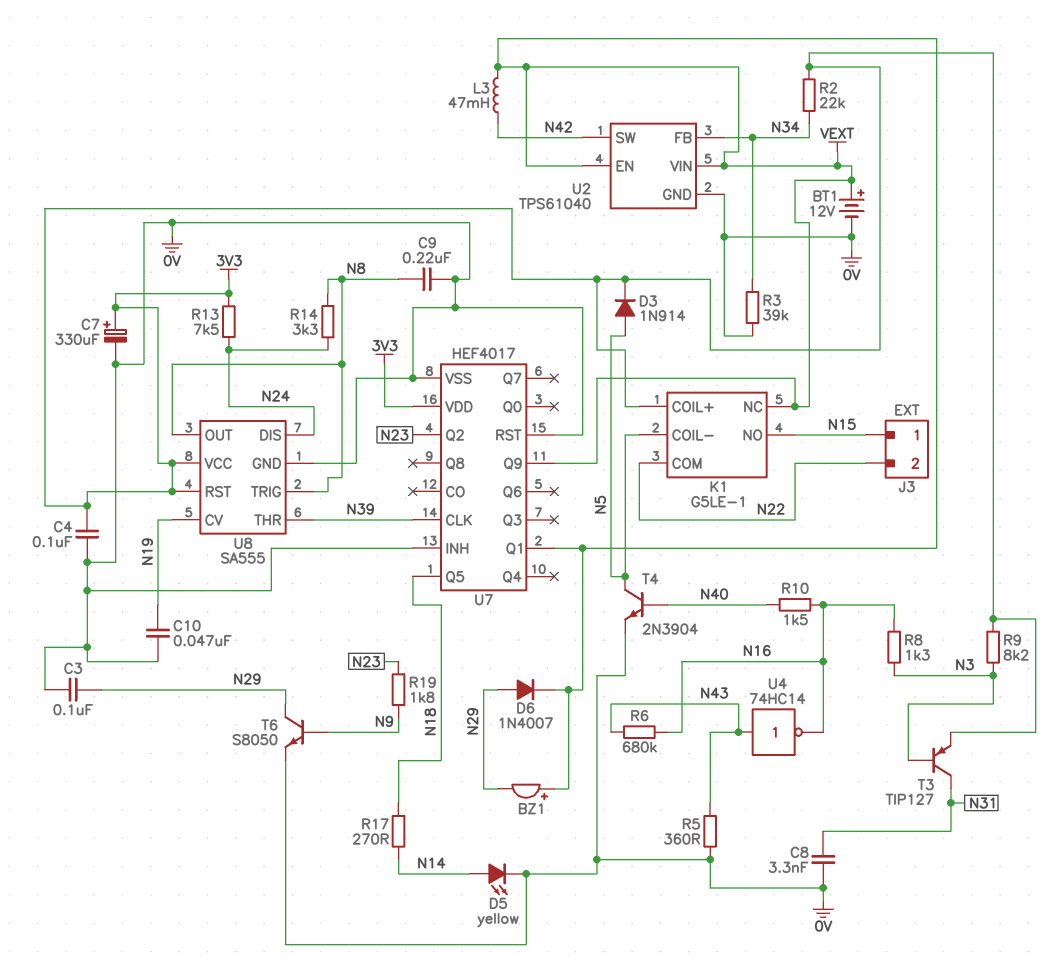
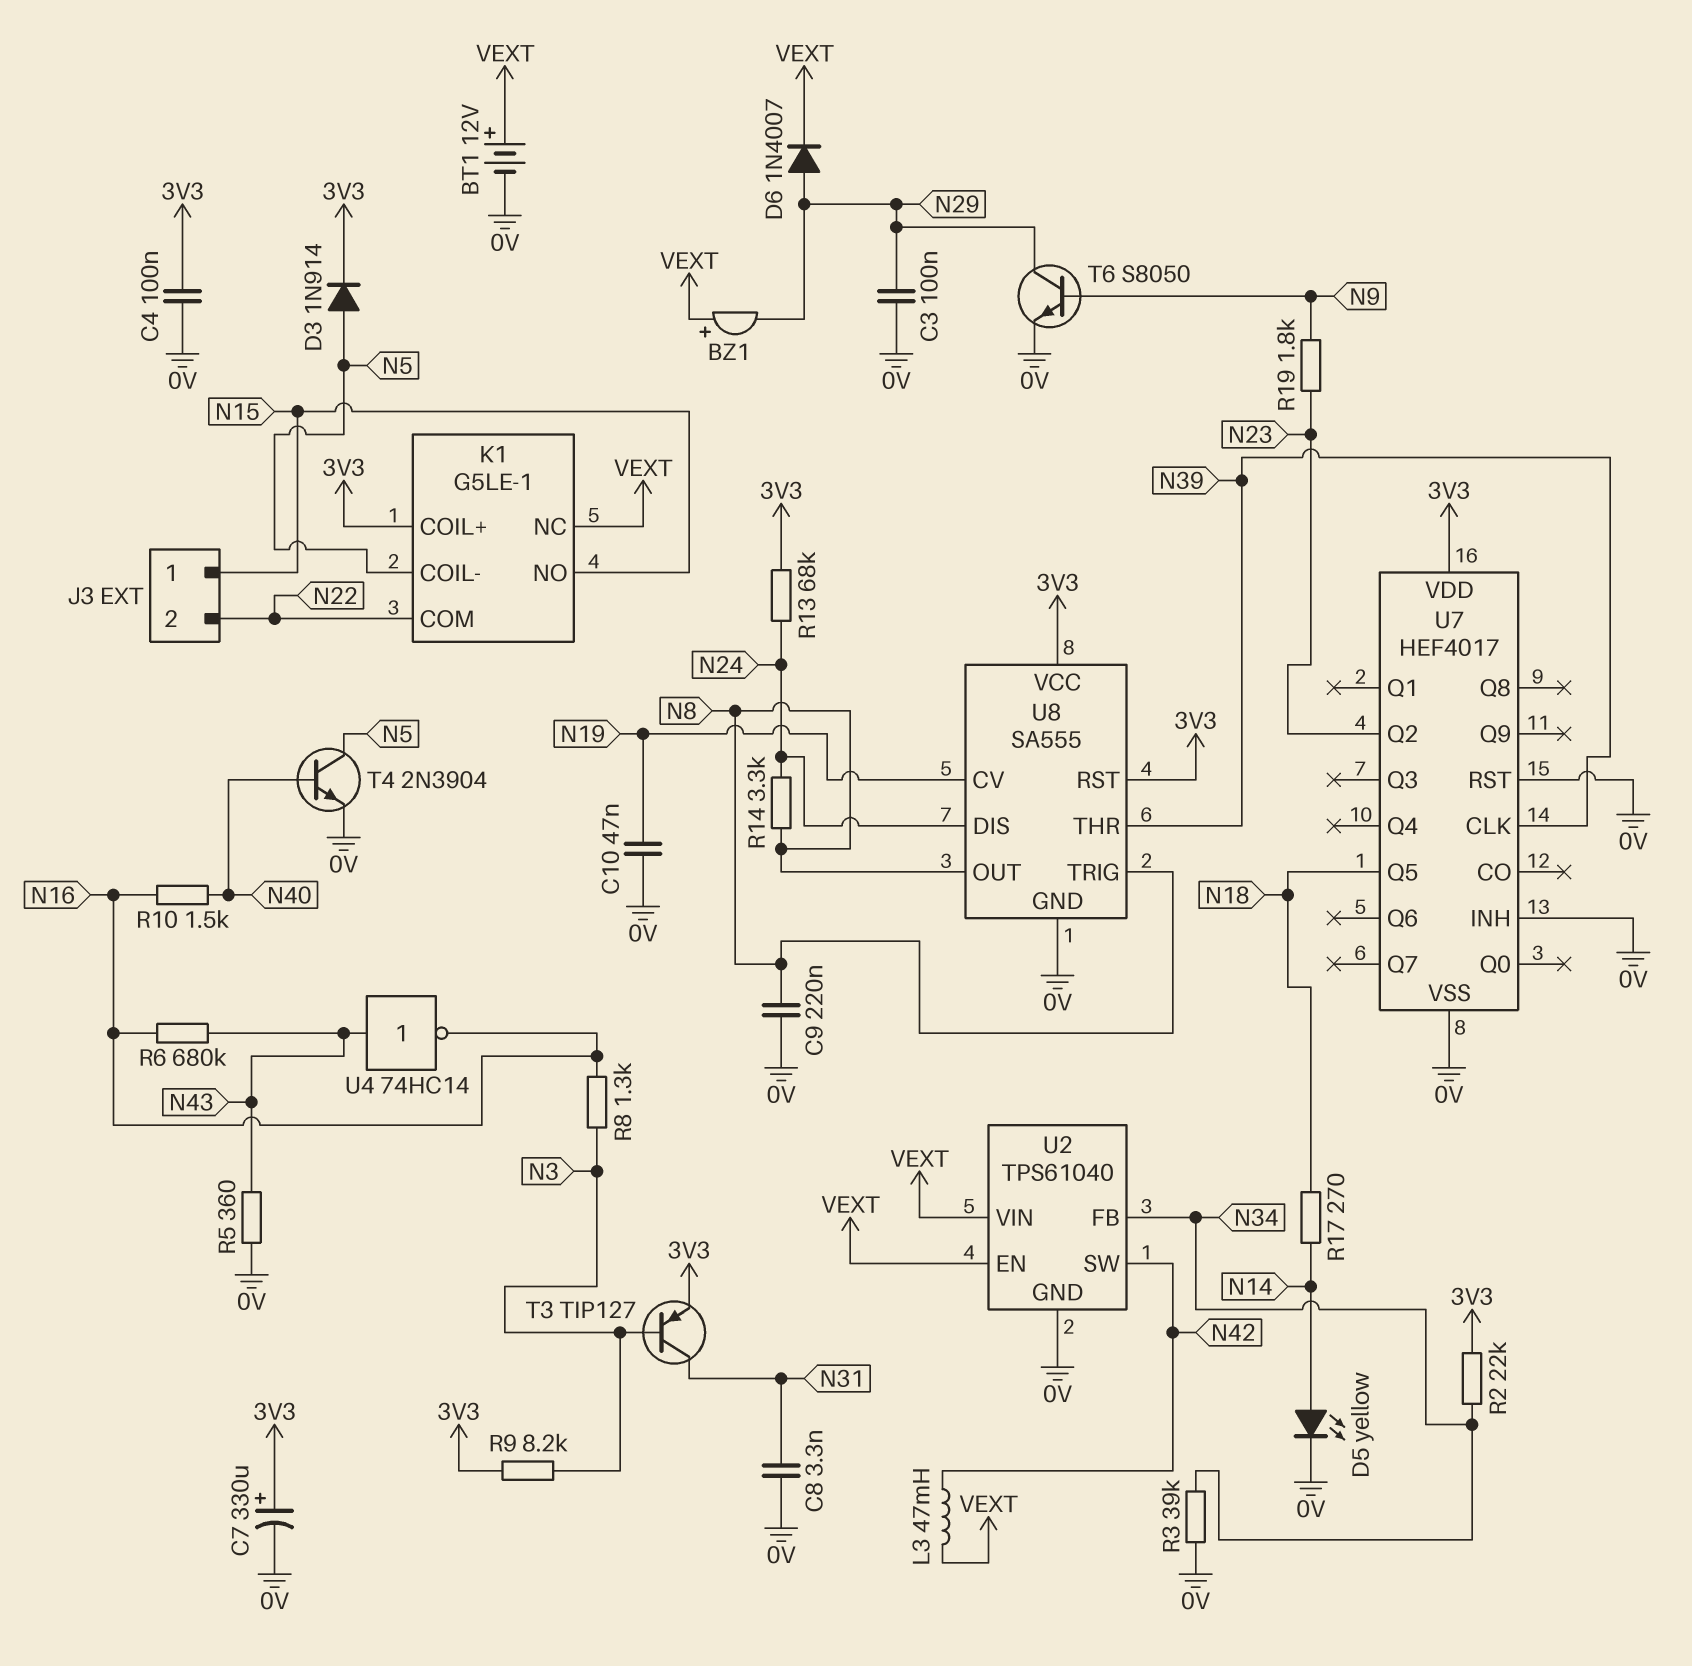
R13: 7.5k (3V3, N24) -> 68k (3V3, N24)
U7 pin Q1: VEXT -> none
U7 pin Q9: VEXT -> none

